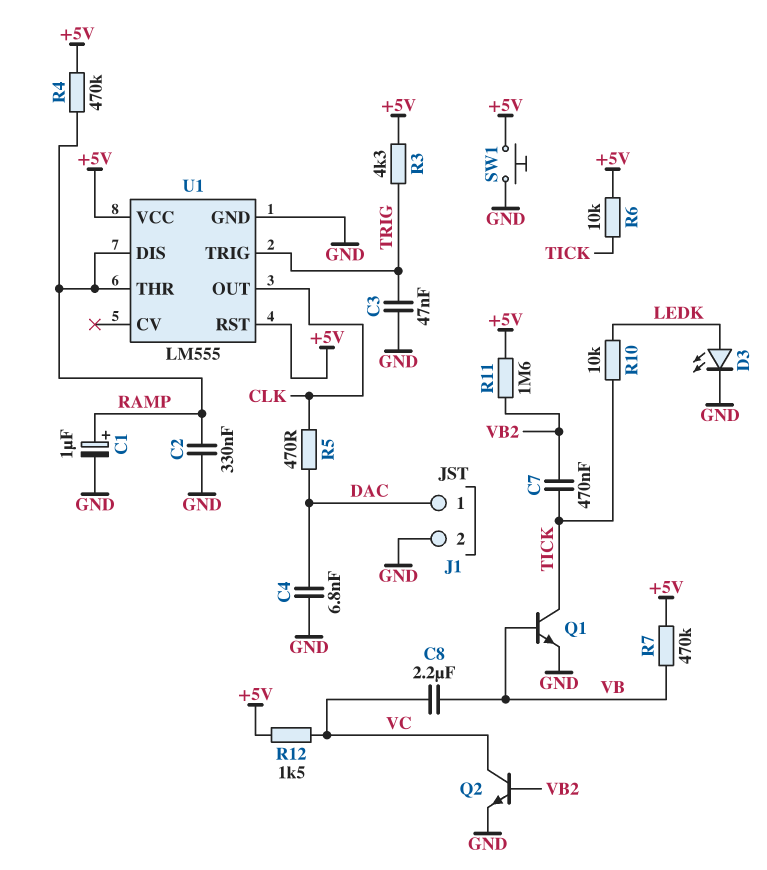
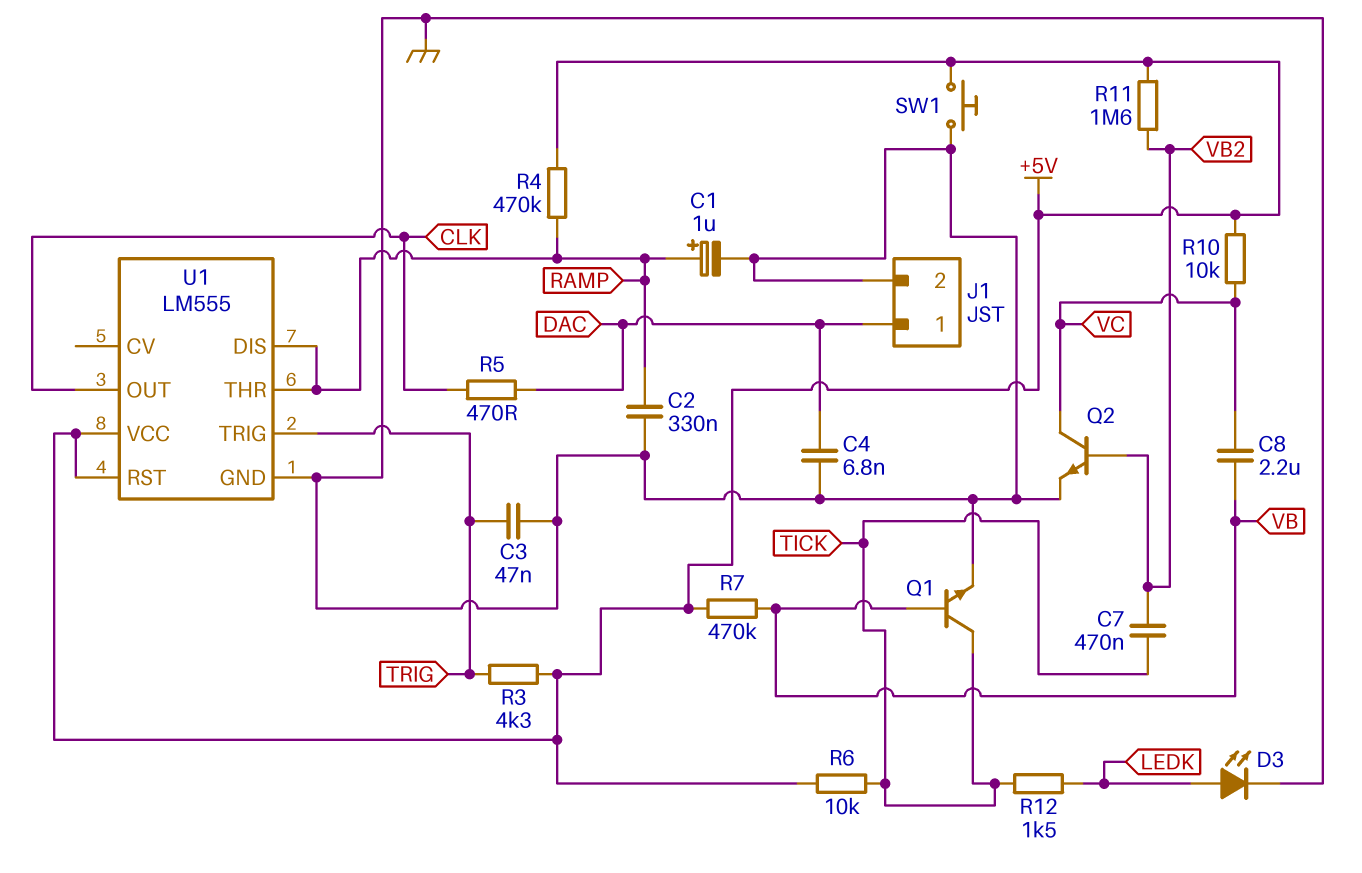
R10: 10k (LEDK, TICK) -> 10k (+5V, VC)
R12: 1.5k (+5V, VC) -> 1.5k (LEDK, TICK)

